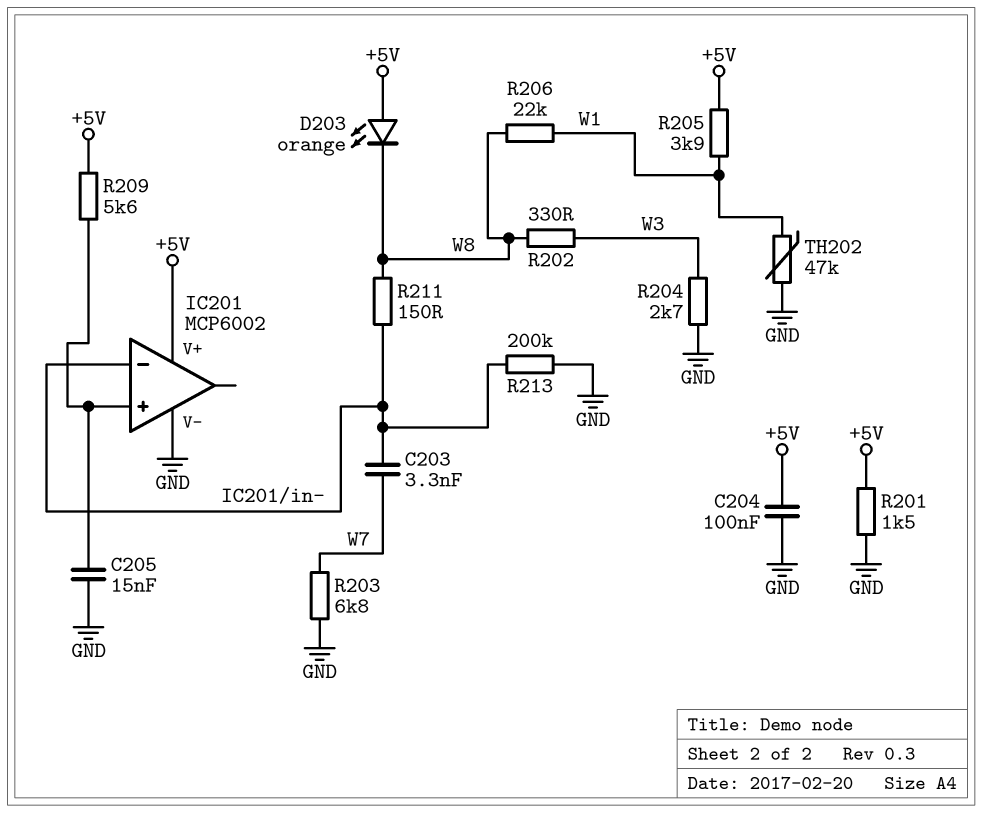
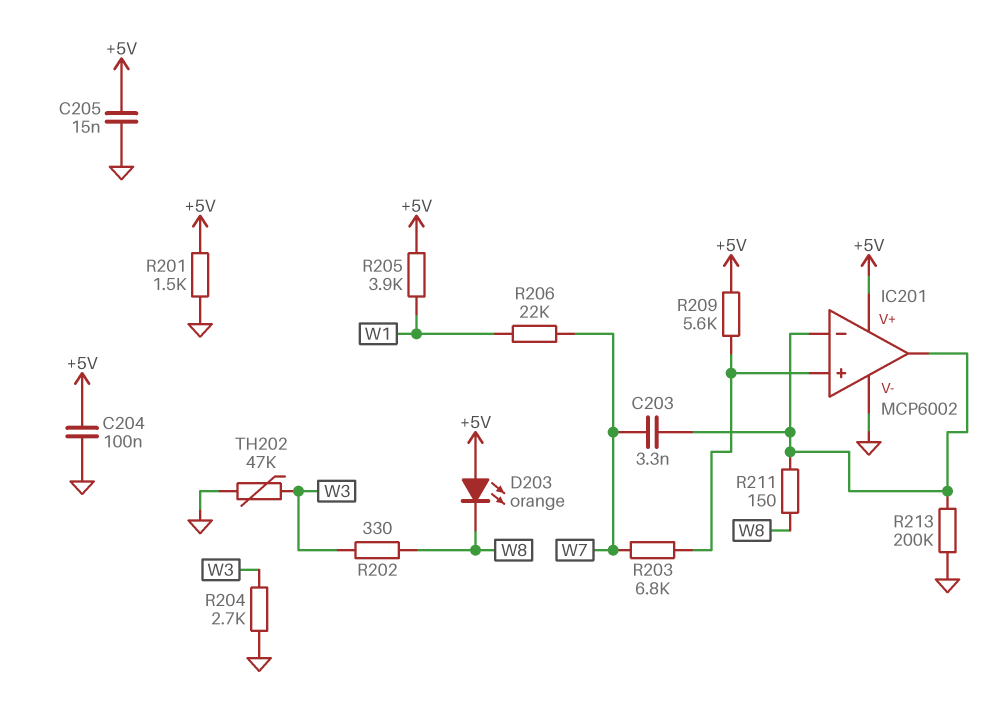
C205: 15nF (GND, IC201/in+) -> 15nF (+5V, GND)
IC201 pin out: none -> IC201/in-
R203: 6.8k (GND, W7) -> 6.8k (IC201/in+, W7)
R206: 22k (W1, W8) -> 22k (W1, W7)
TH202: 47k (GND, W1) -> 47k (GND, W3)

